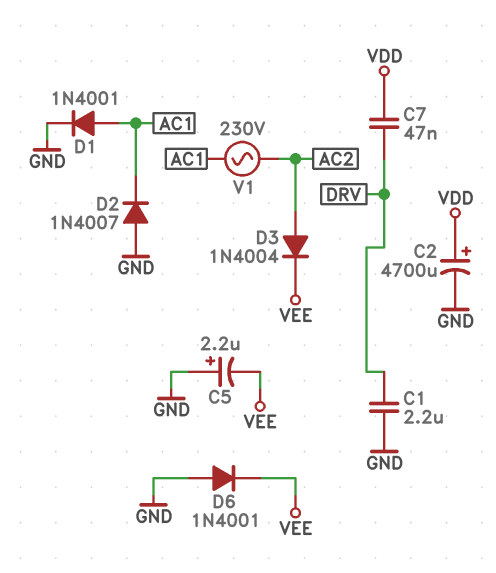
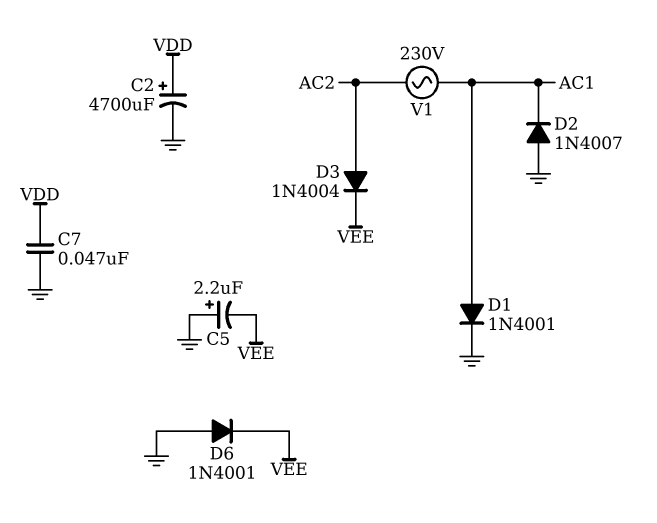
C1: 2.2uF (DRV, GND) -> none
C7: 47nF (DRV, VDD) -> 47nF (GND, VDD)

